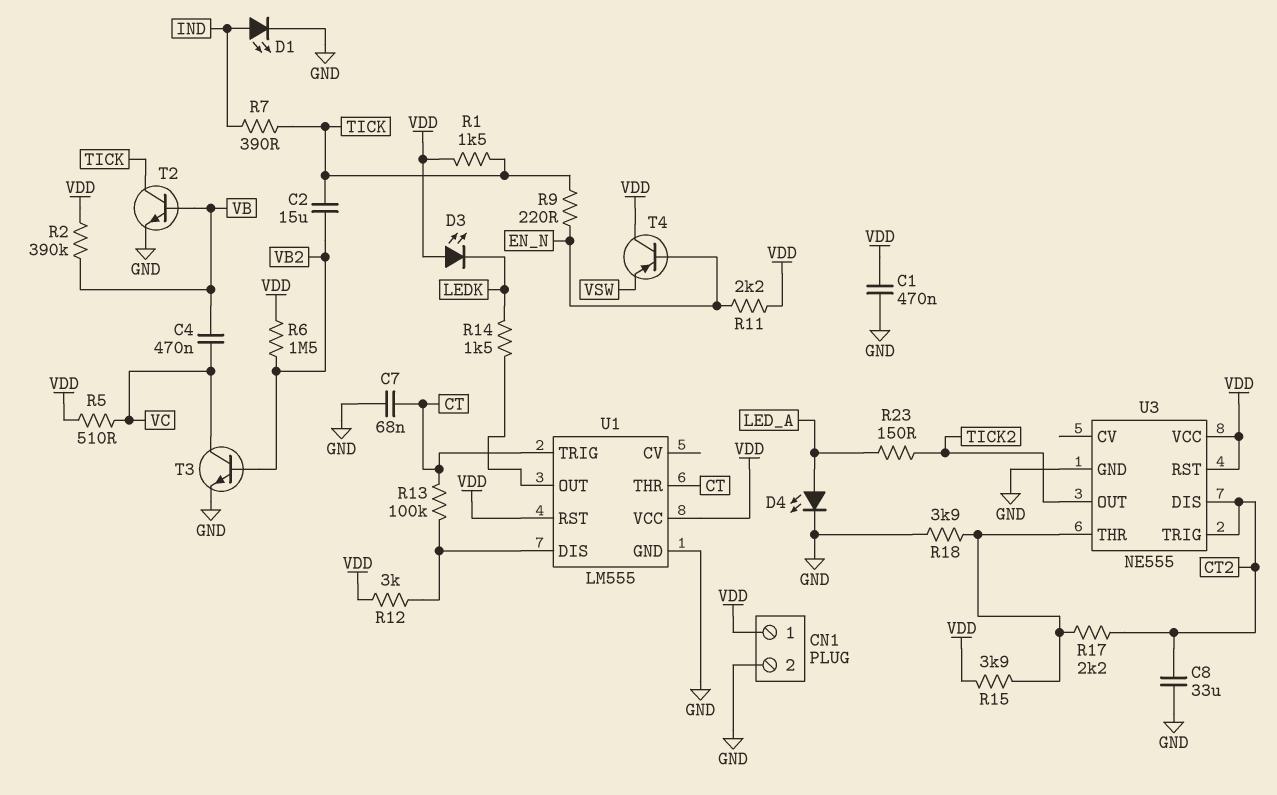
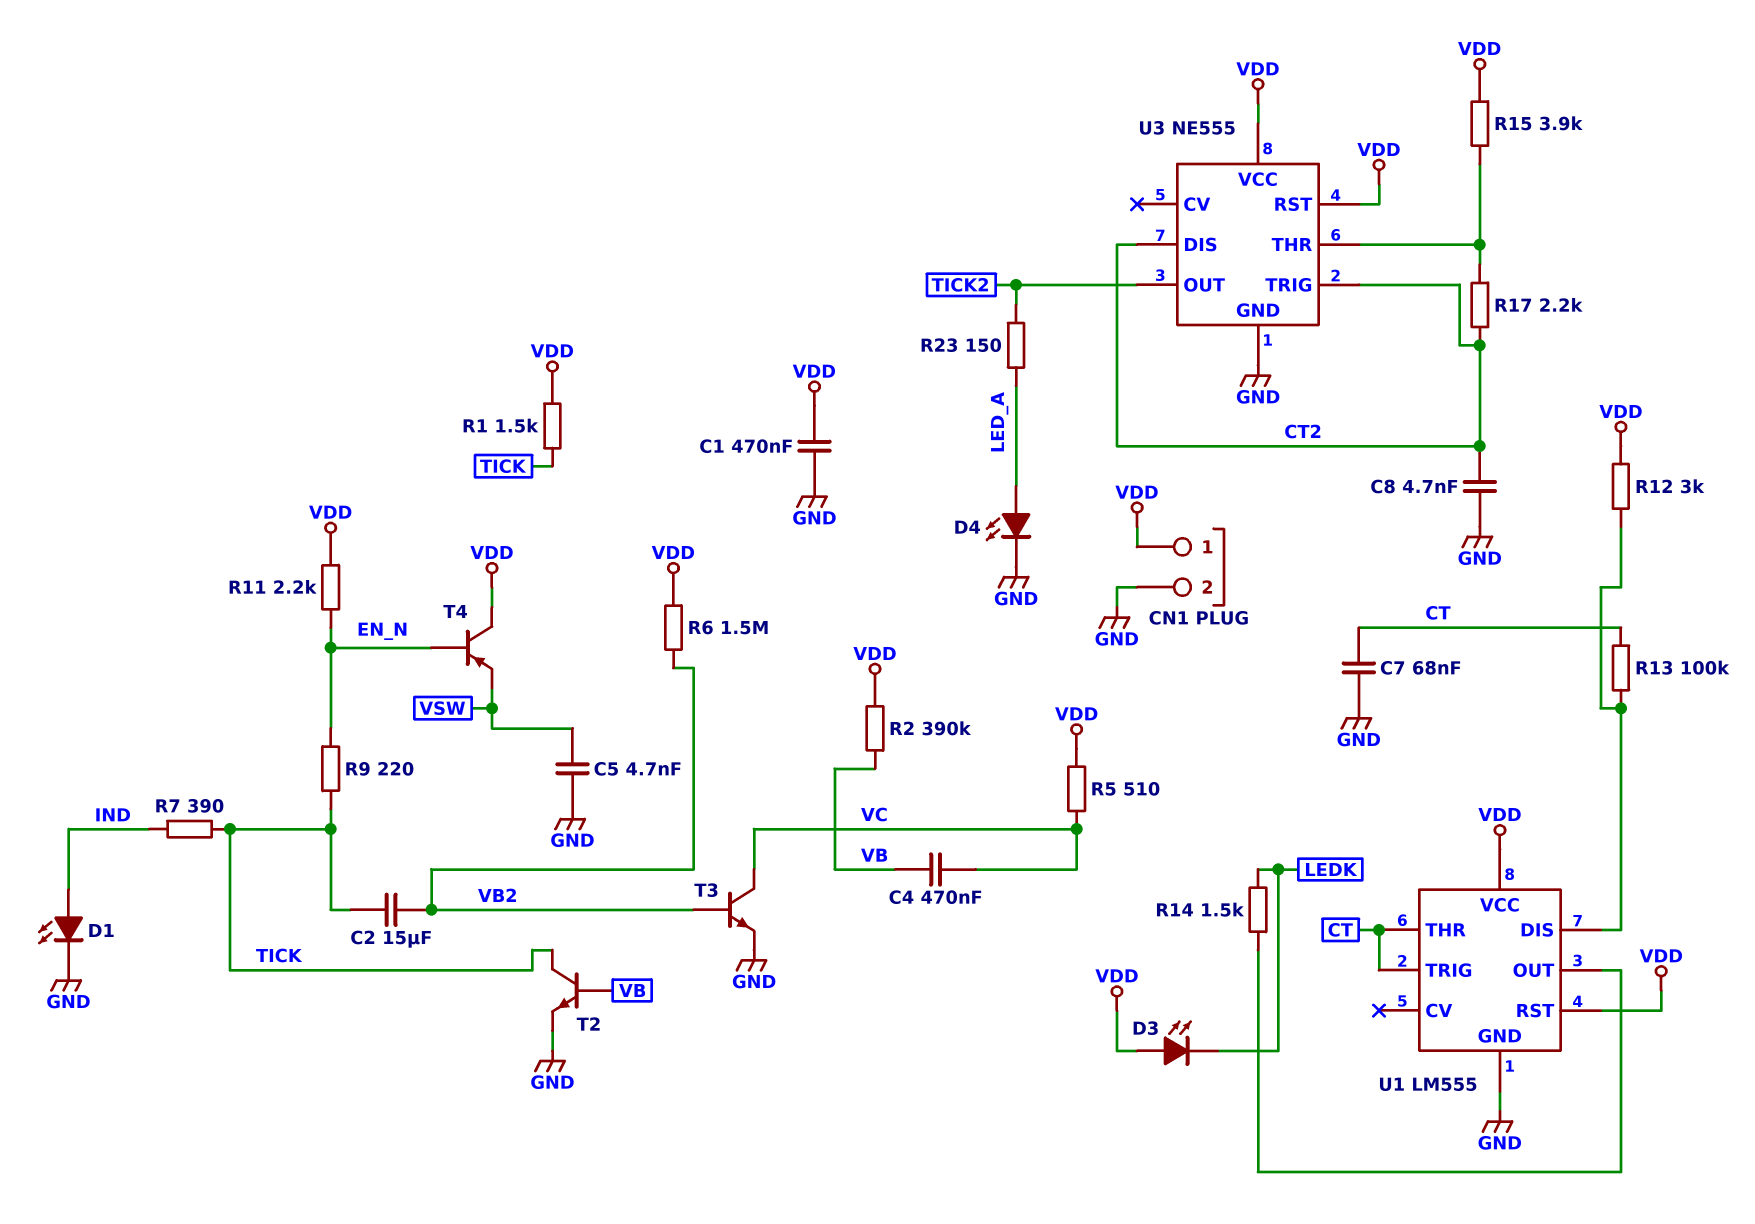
C5: none -> 4.7nF (GND, VSW)
C8: 33uF (CT2, GND) -> 4.7nF (CT2, GND)
R18: 3.9k (GND, U3/THR) -> none

